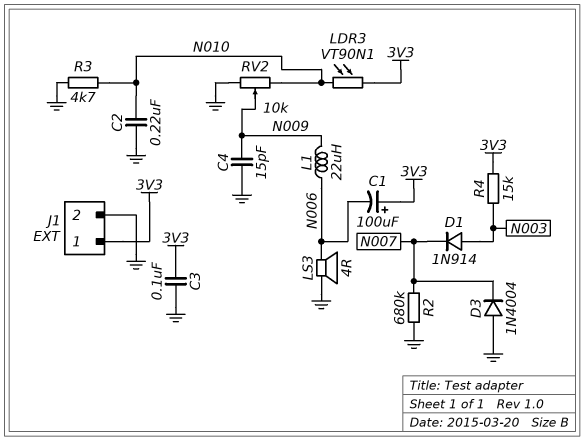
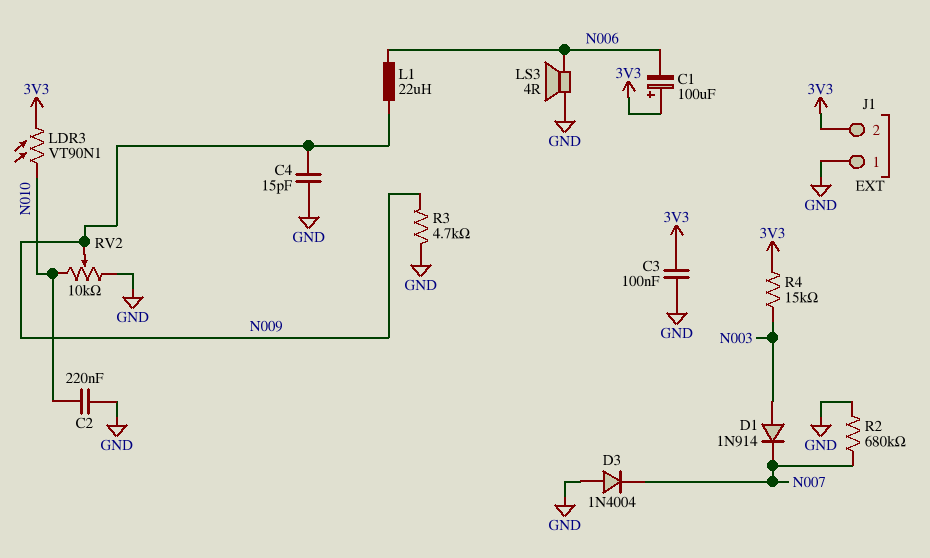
J1 pin 1: 3V3 -> GND
J1 pin 2: GND -> 3V3
R3: 4.7k (GND, N010) -> 4.7k (GND, N009)

